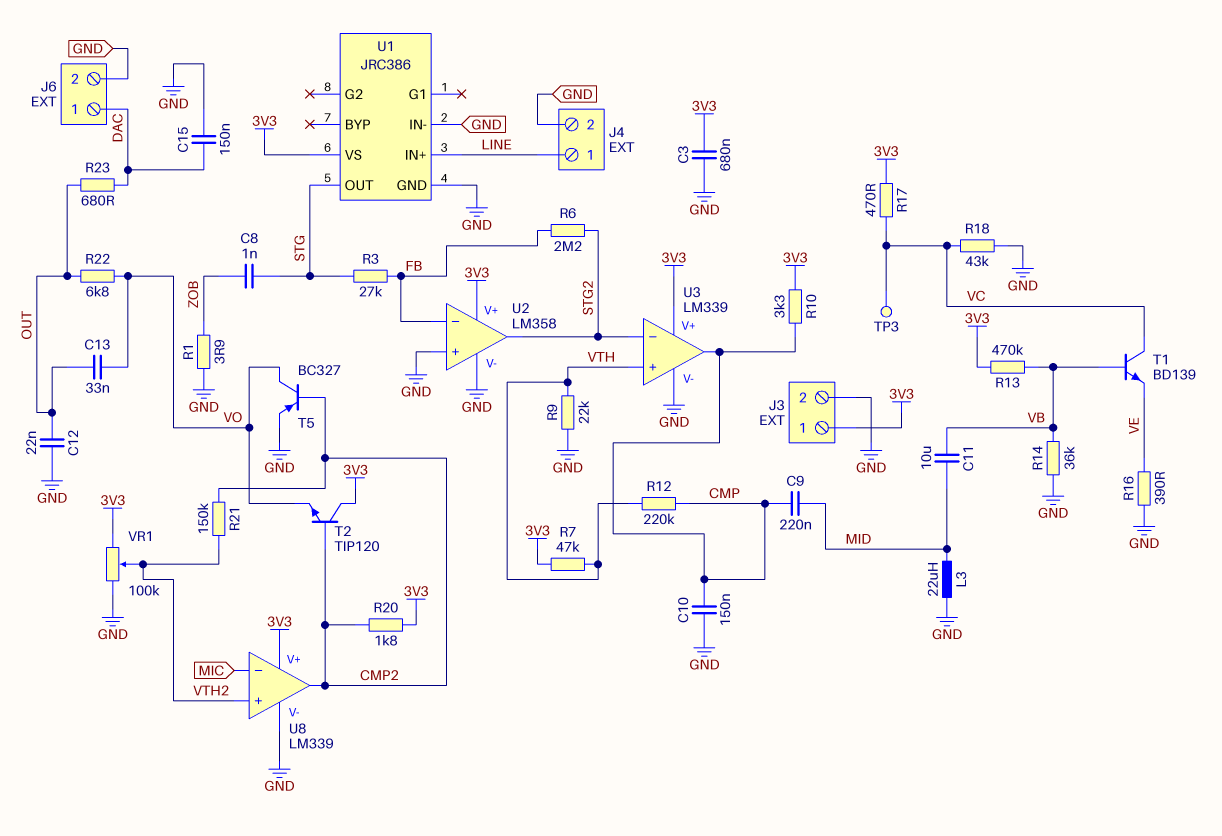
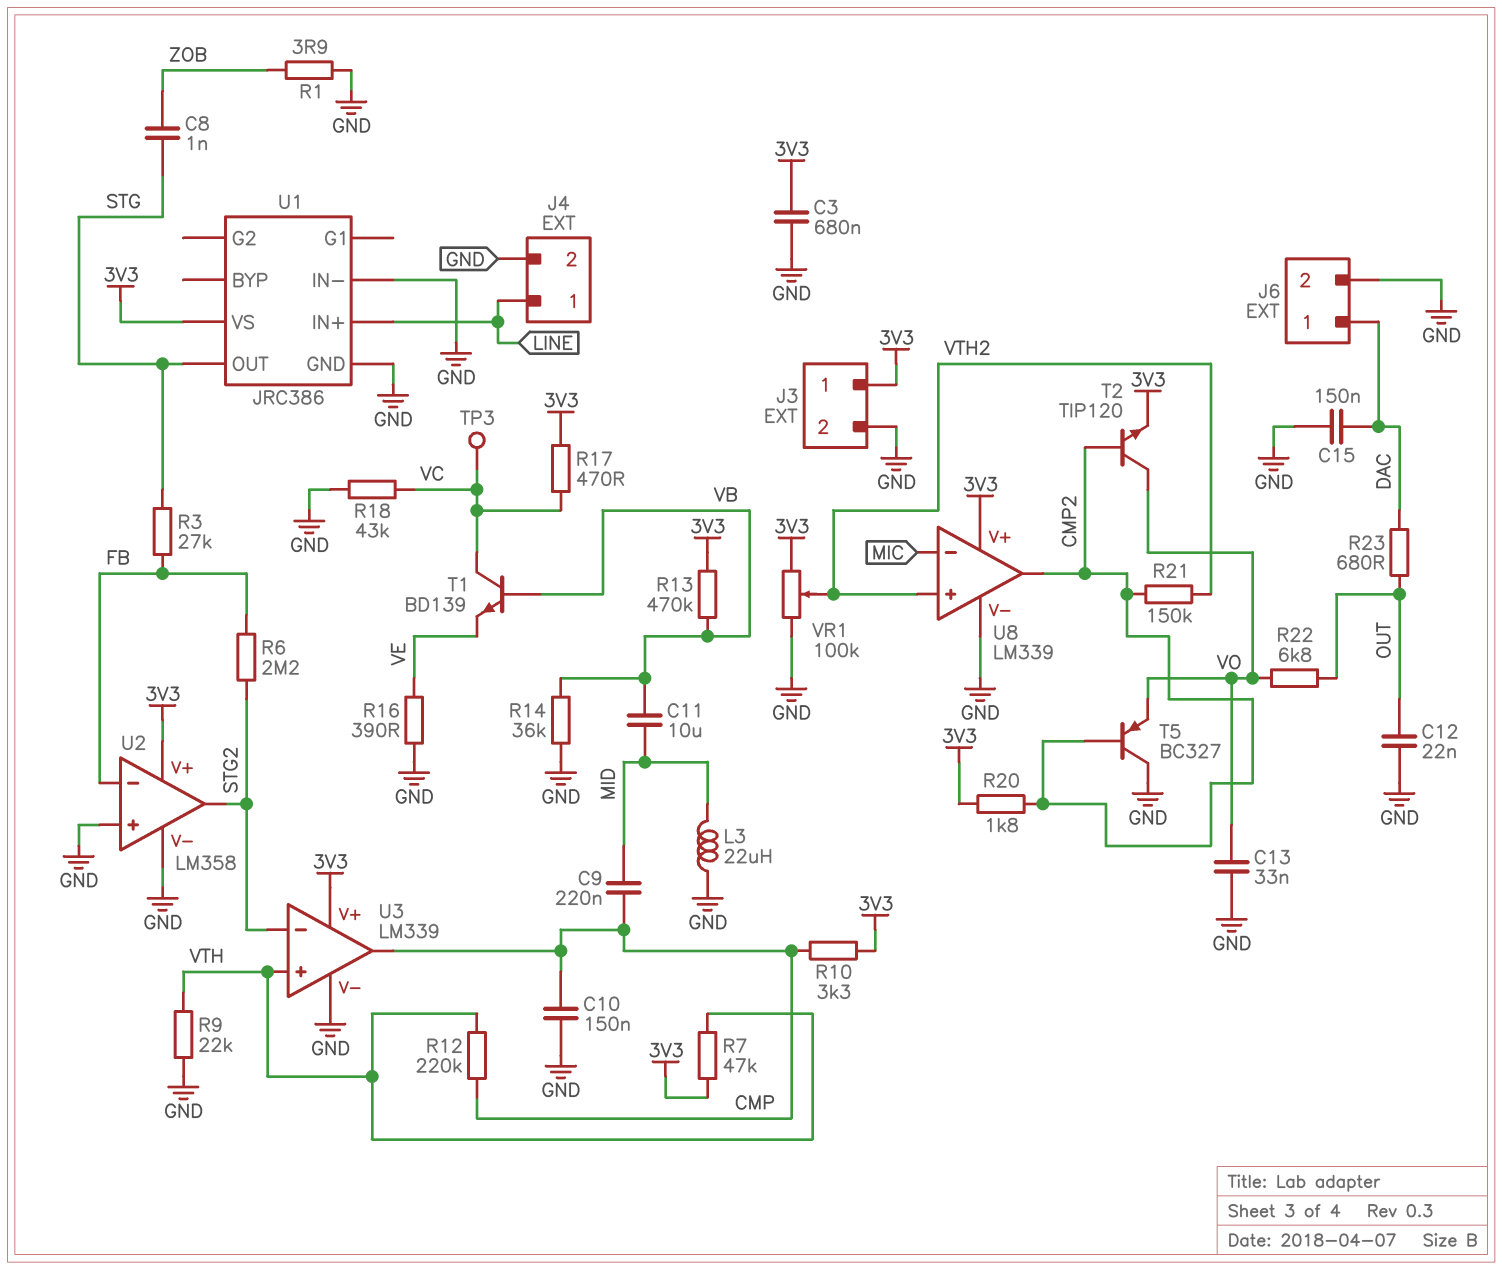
C13: 33nF (OUT, VO) -> 33nF (GND, VO)
T2: NPN TIP120 (B CMP2, C 3V3, E VO) -> NPN TIP120 (B CMP2, C VO, E 3V3)
T5: PNP BC327 (B CMP2, C VO, E GND) -> PNP BC327 (B CMP2, C GND, E VO)

